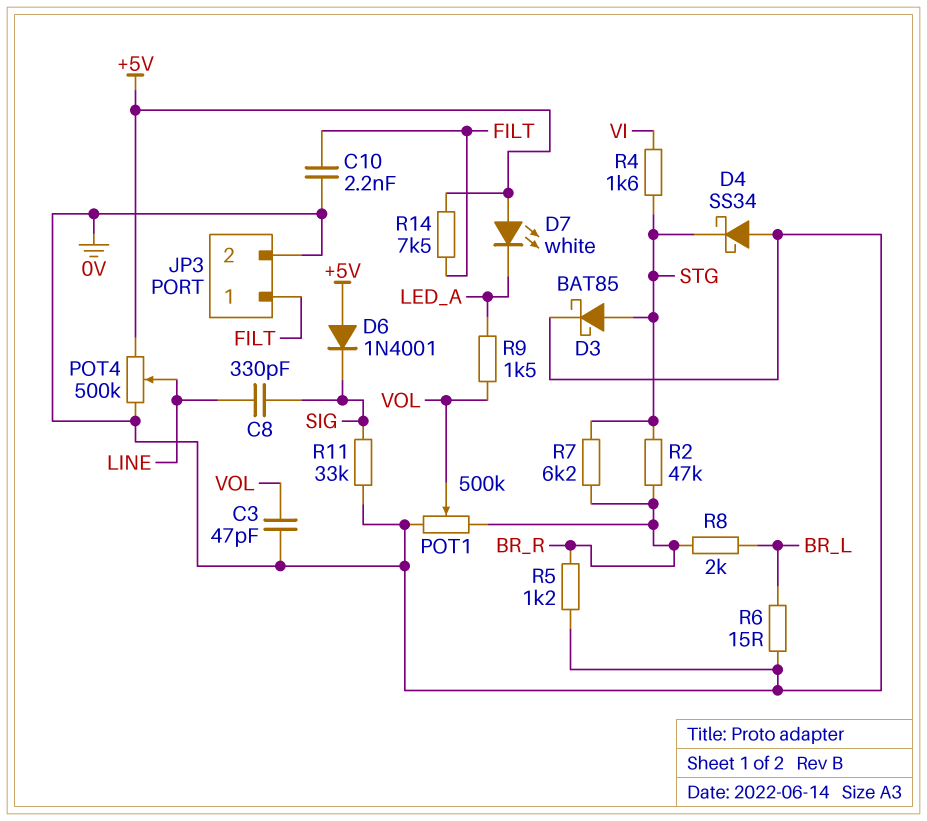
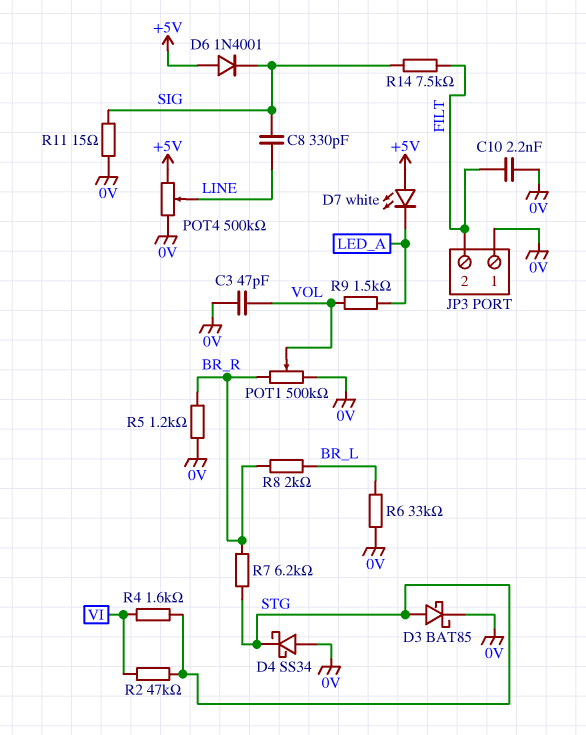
JP3 pin 1: FILT -> 0V
JP3 pin 2: 0V -> FILT
R2: 47k (BR_R, STG) -> 47k (STG, VI)
R6: 15 (0V, BR_L) -> 33k (0V, BR_L)
R11: 33k (0V, SIG) -> 15 (0V, SIG)
R14: 7.5k (+5V, FILT) -> 7.5k (FILT, SIG)

